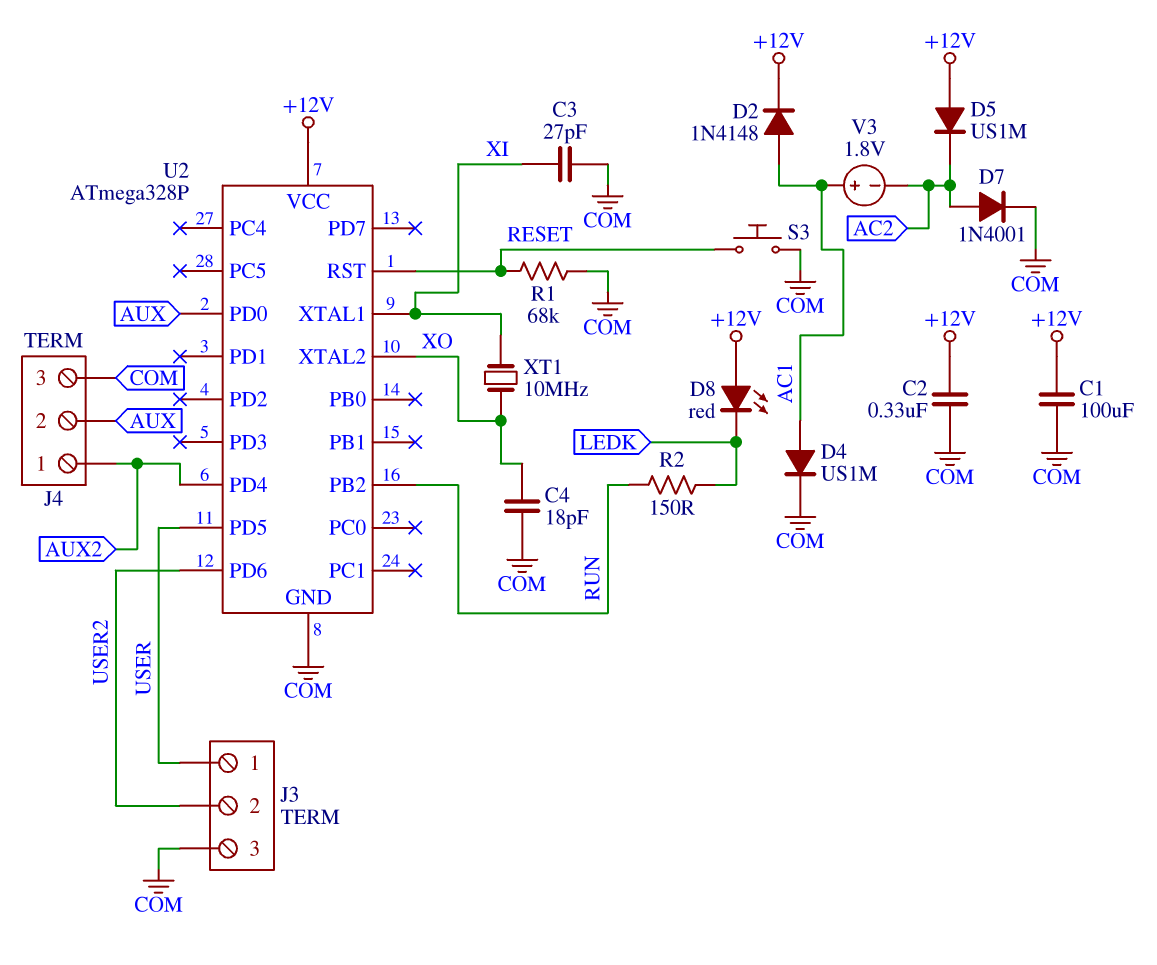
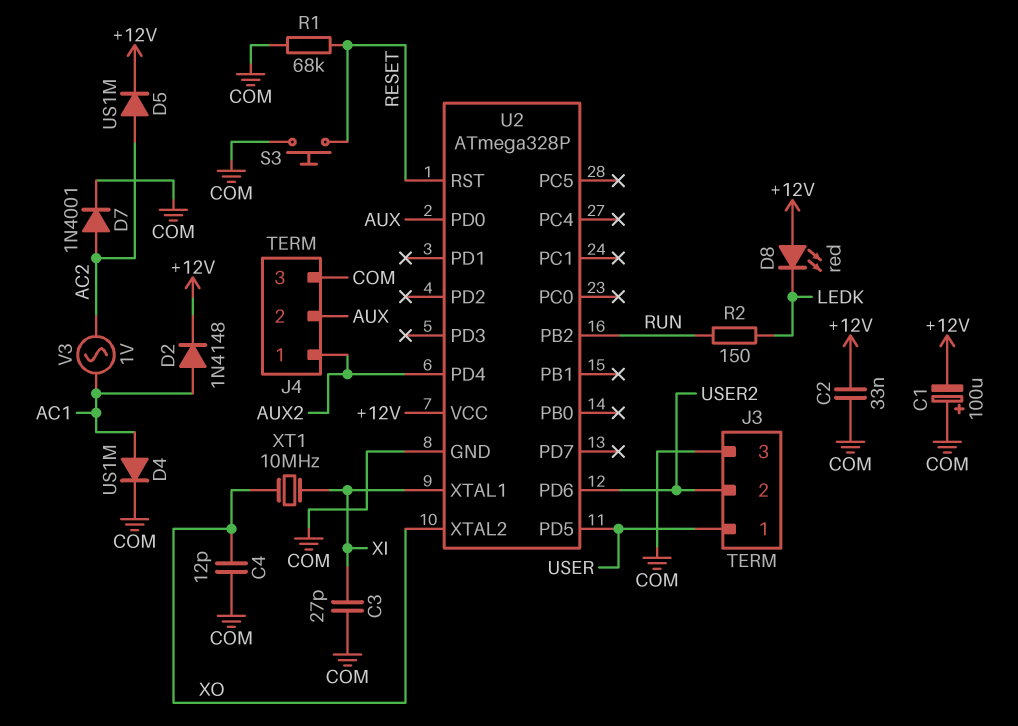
C1: 100uF (+12V, COM) -> 100uF (plus COM, minus +12V)
C2: 330nF (+12V, COM) -> 33nF (+12V, COM)
C4: 18pF (COM, XO) -> 12pF (COM, XO)
D5: diode US1M (A +12V, K AC2) -> diode US1M (A AC2, K +12V)
V3: 1.8V (plus AC1, minus AC2) -> AC 1V (AC1, AC2)

